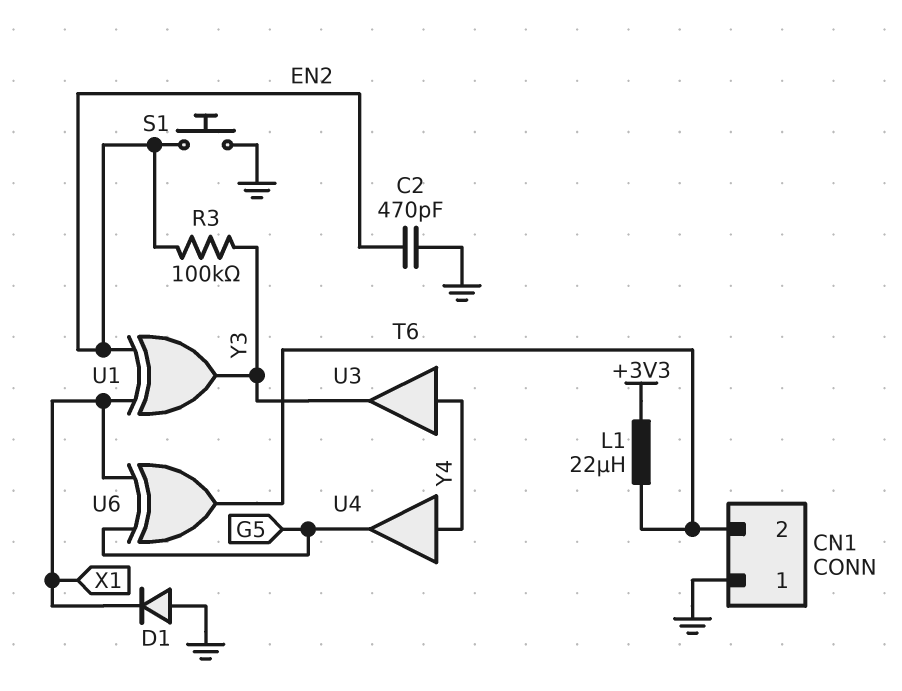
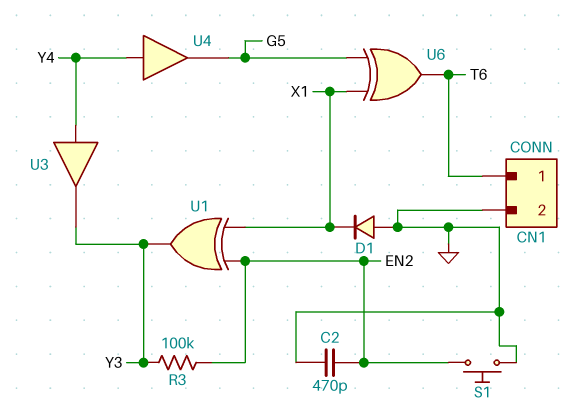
CN1 pin 1: GND -> T6
CN1 pin 2: T6 -> GND
L1: 22uH (+3V3, T6) -> none

